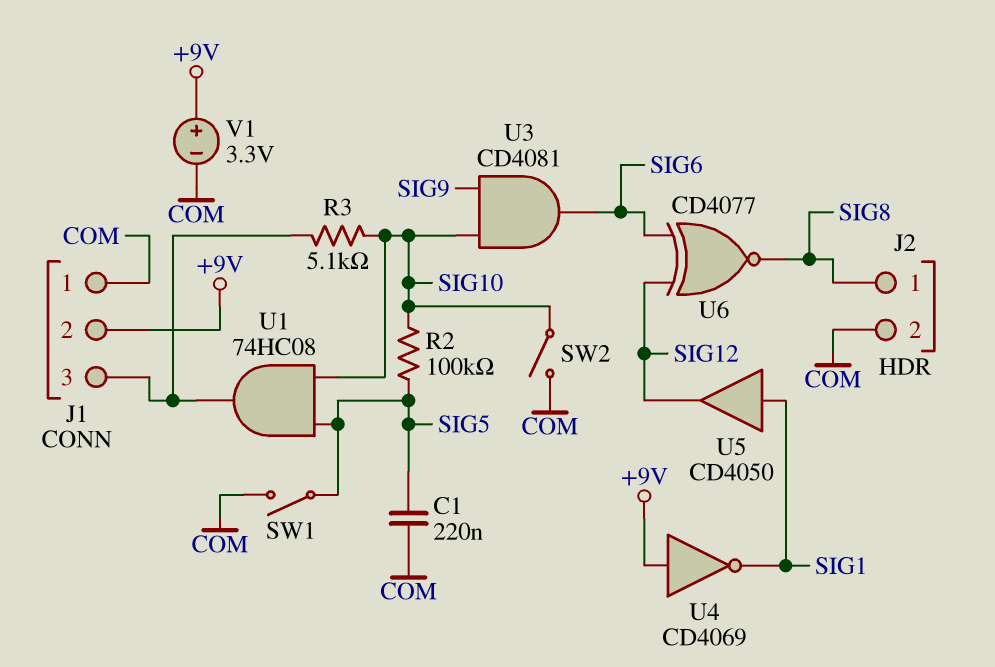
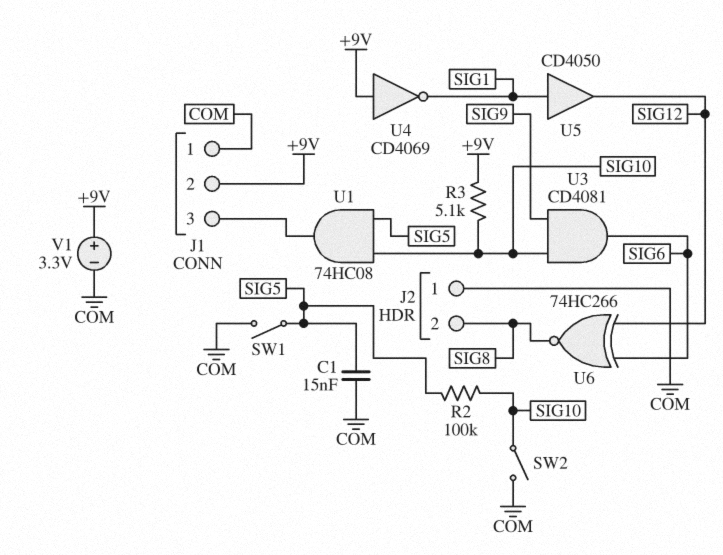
C1: 220nF (COM, SIG5) -> 15nF (COM, SIG5)
J2 pin 1: SIG8 -> COM
J2 pin 2: COM -> SIG8
R3: 5.1k (J1/3, SIG10) -> 5.1k (+9V, SIG10)
U6: XNOR CD4077 (in SIG6, in SIG12, out SIG8) -> XNOR 74HC266 (in SIG6, in SIG12, out SIG8)

